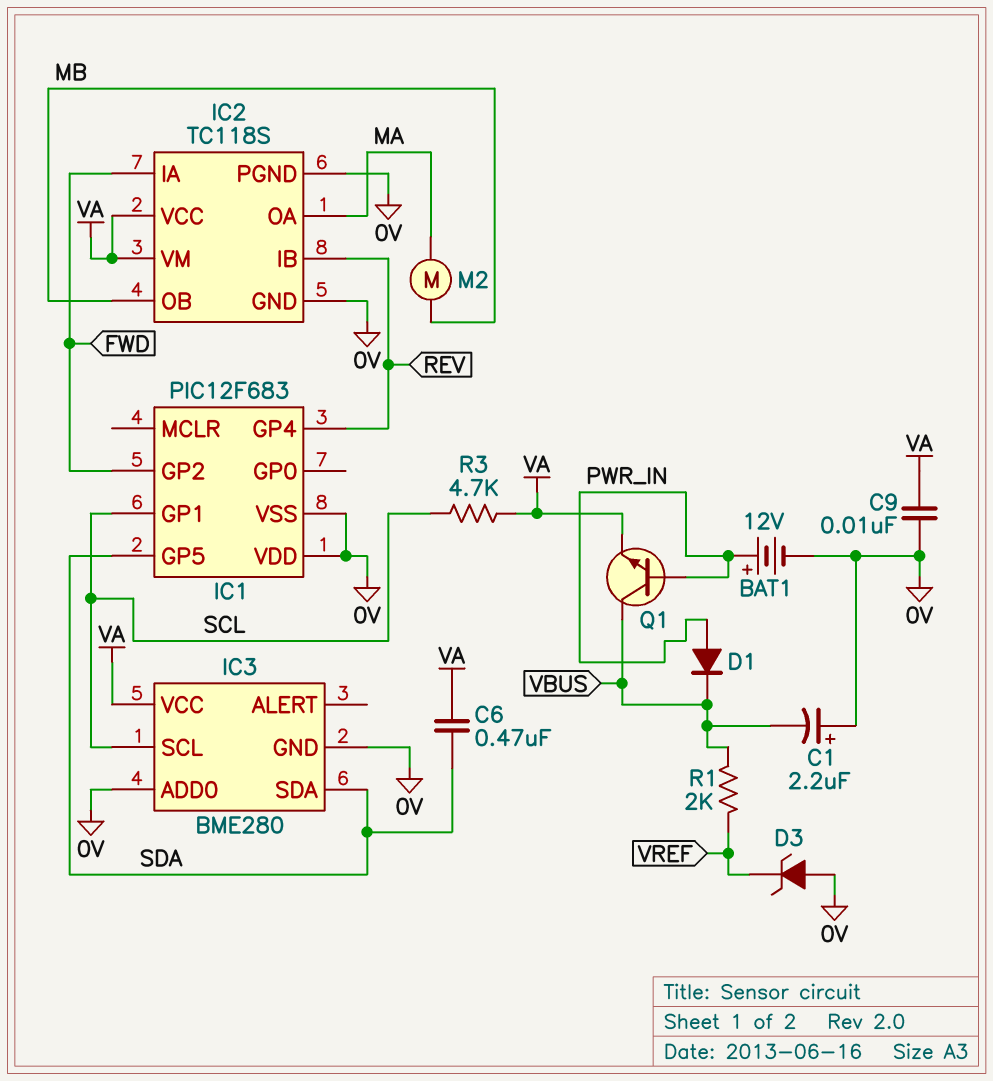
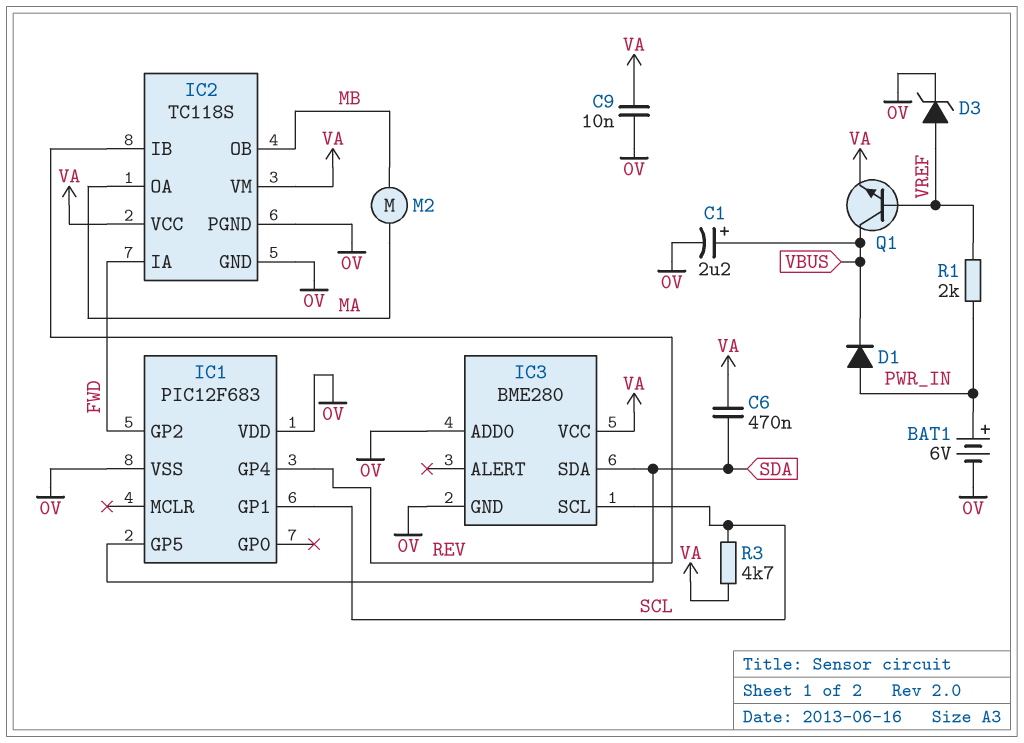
BAT1: 12V (plus PWR_IN, minus 0V) -> 6V (plus PWR_IN, minus 0V)
C1: 2.2uF (plus 0V, minus VBUS) -> 2.2uF (plus VBUS, minus 0V)
D3: zener (A 0V, K VREF) -> zener (A VREF, K 0V)
Q1: NPN (B PWR_IN, C VBUS, E VA) -> NPN (B VREF, C VBUS, E VA)
R1: 2k (VBUS, VREF) -> 2k (PWR_IN, VREF)

